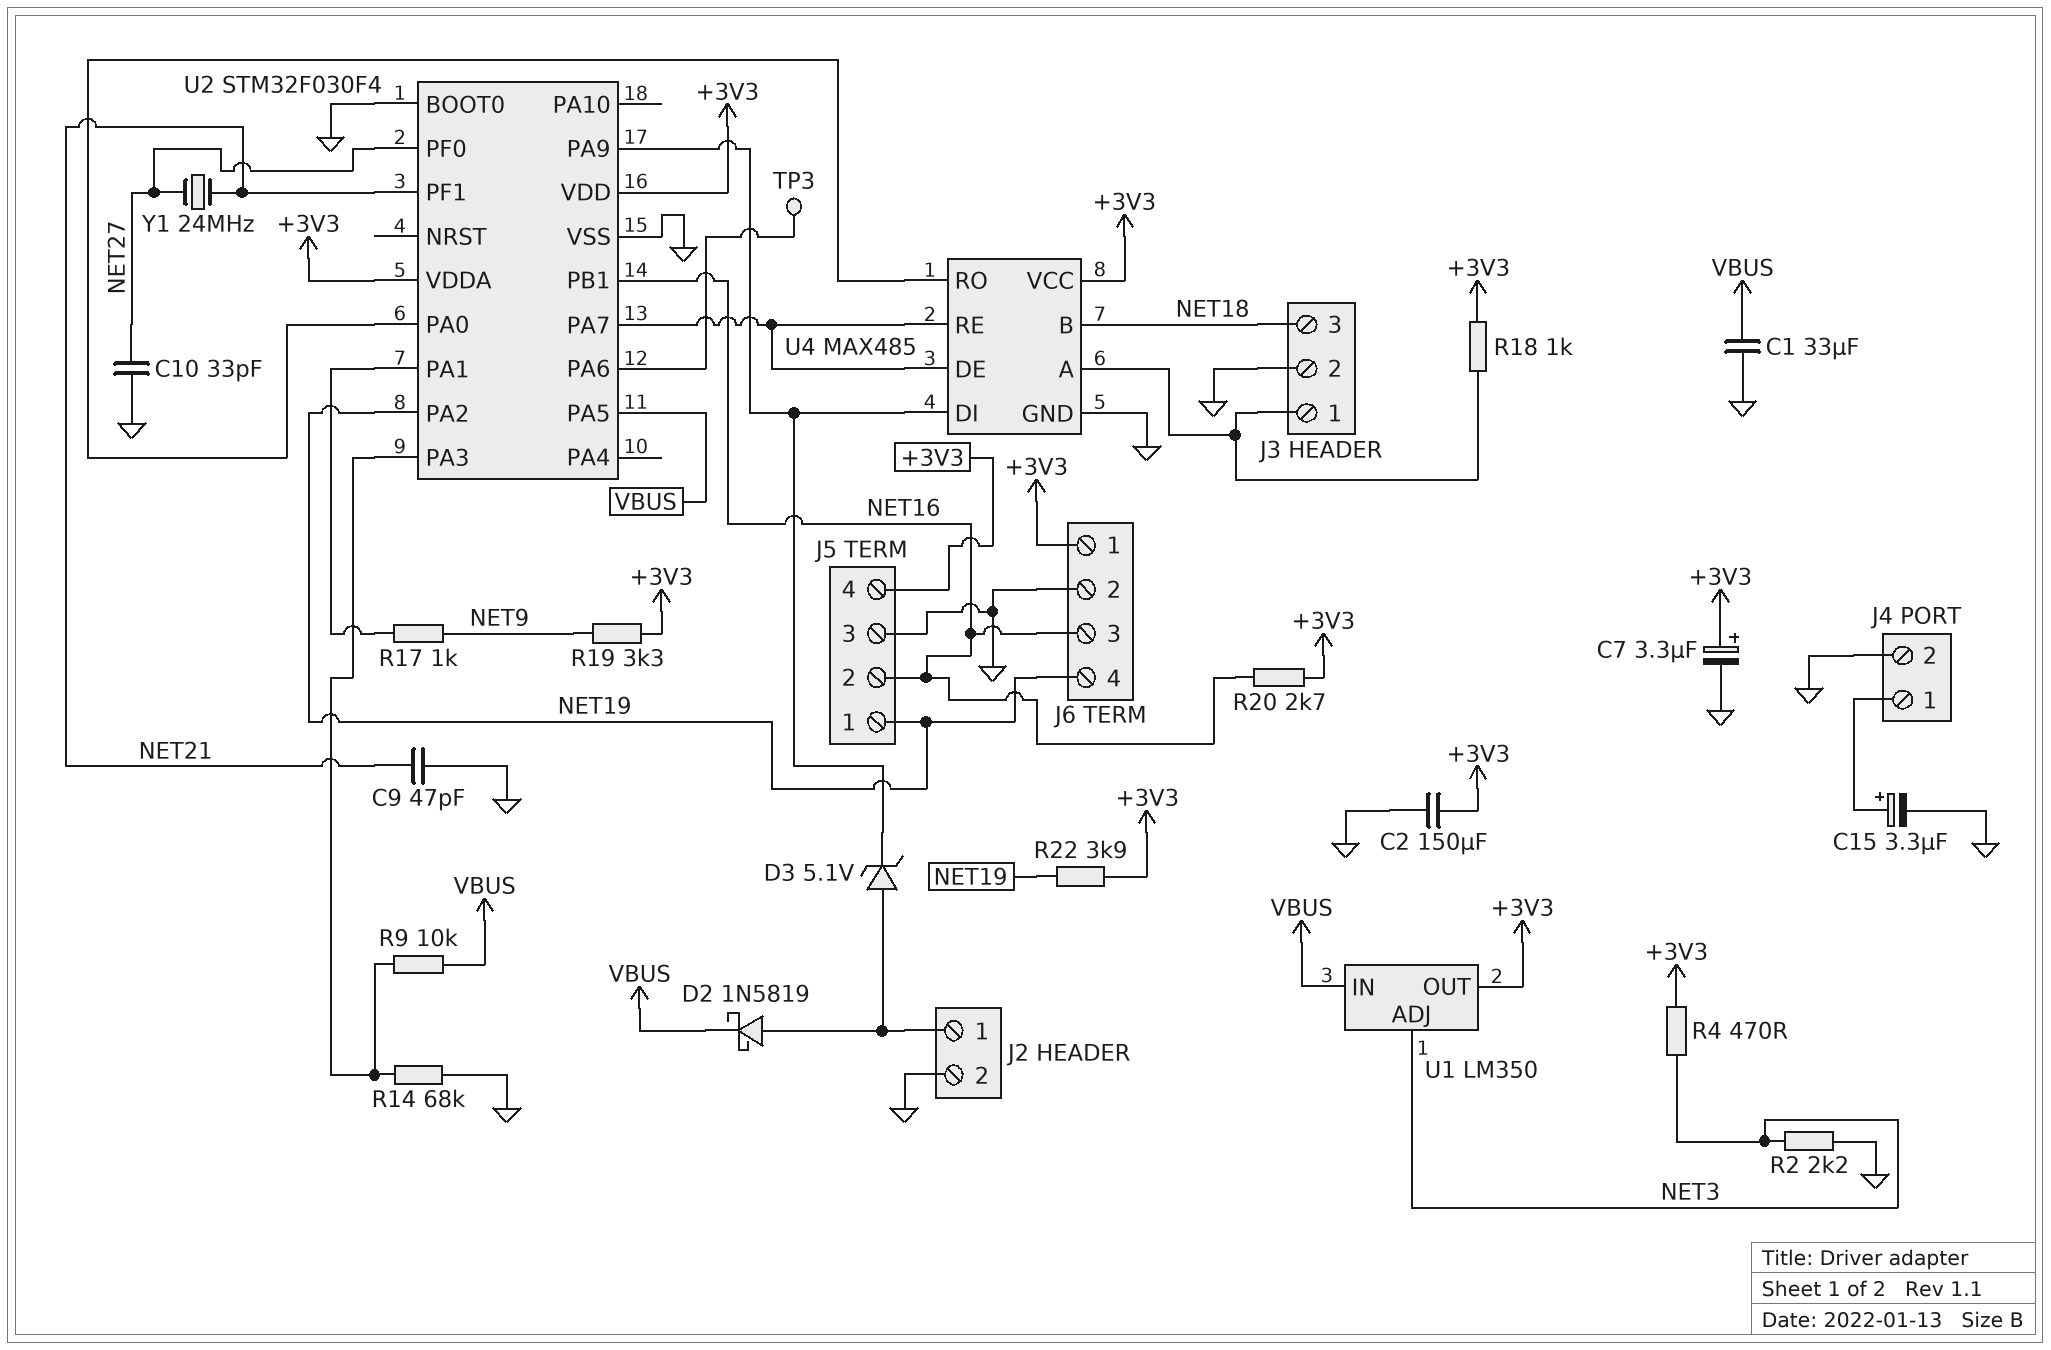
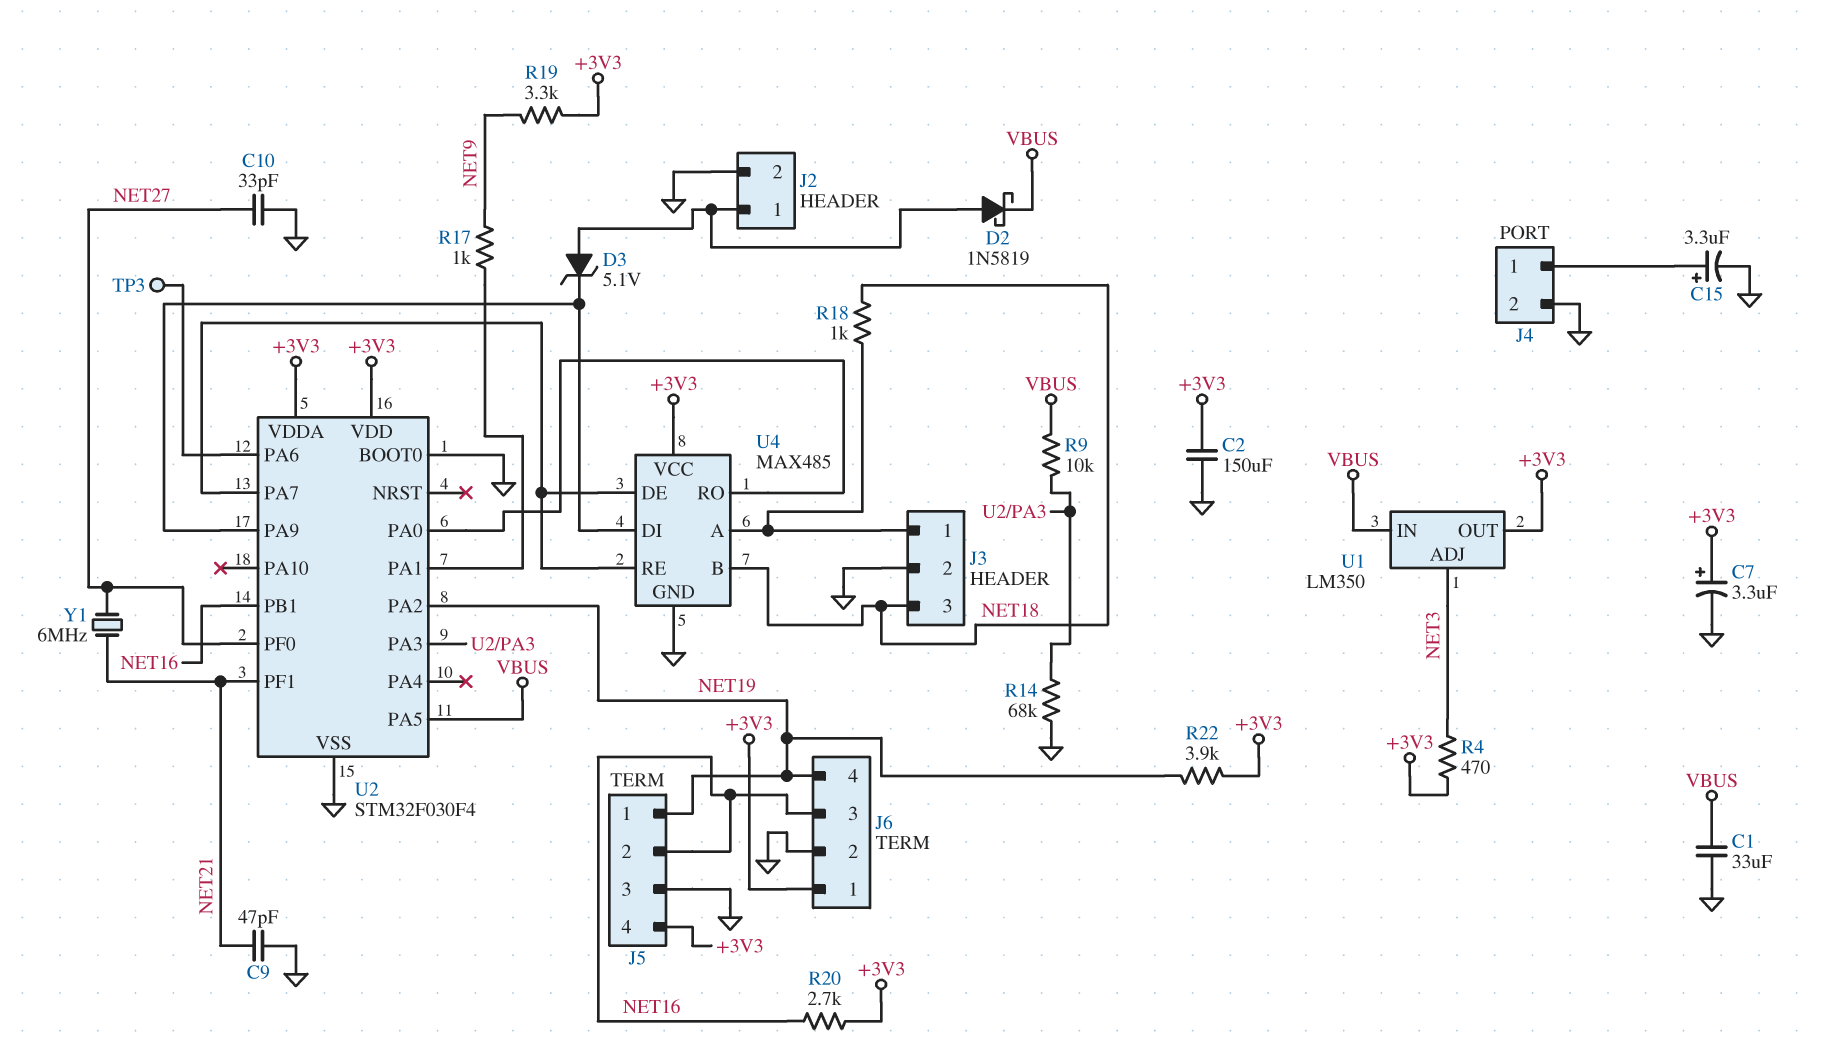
R2: 2.2k (GND, NET3) -> none
R18: 1k (+3V3, J3/1) -> 1k (J3/1, NET18)
Y1: 24MHz (NET21, NET27) -> 6MHz (NET21, NET27)

